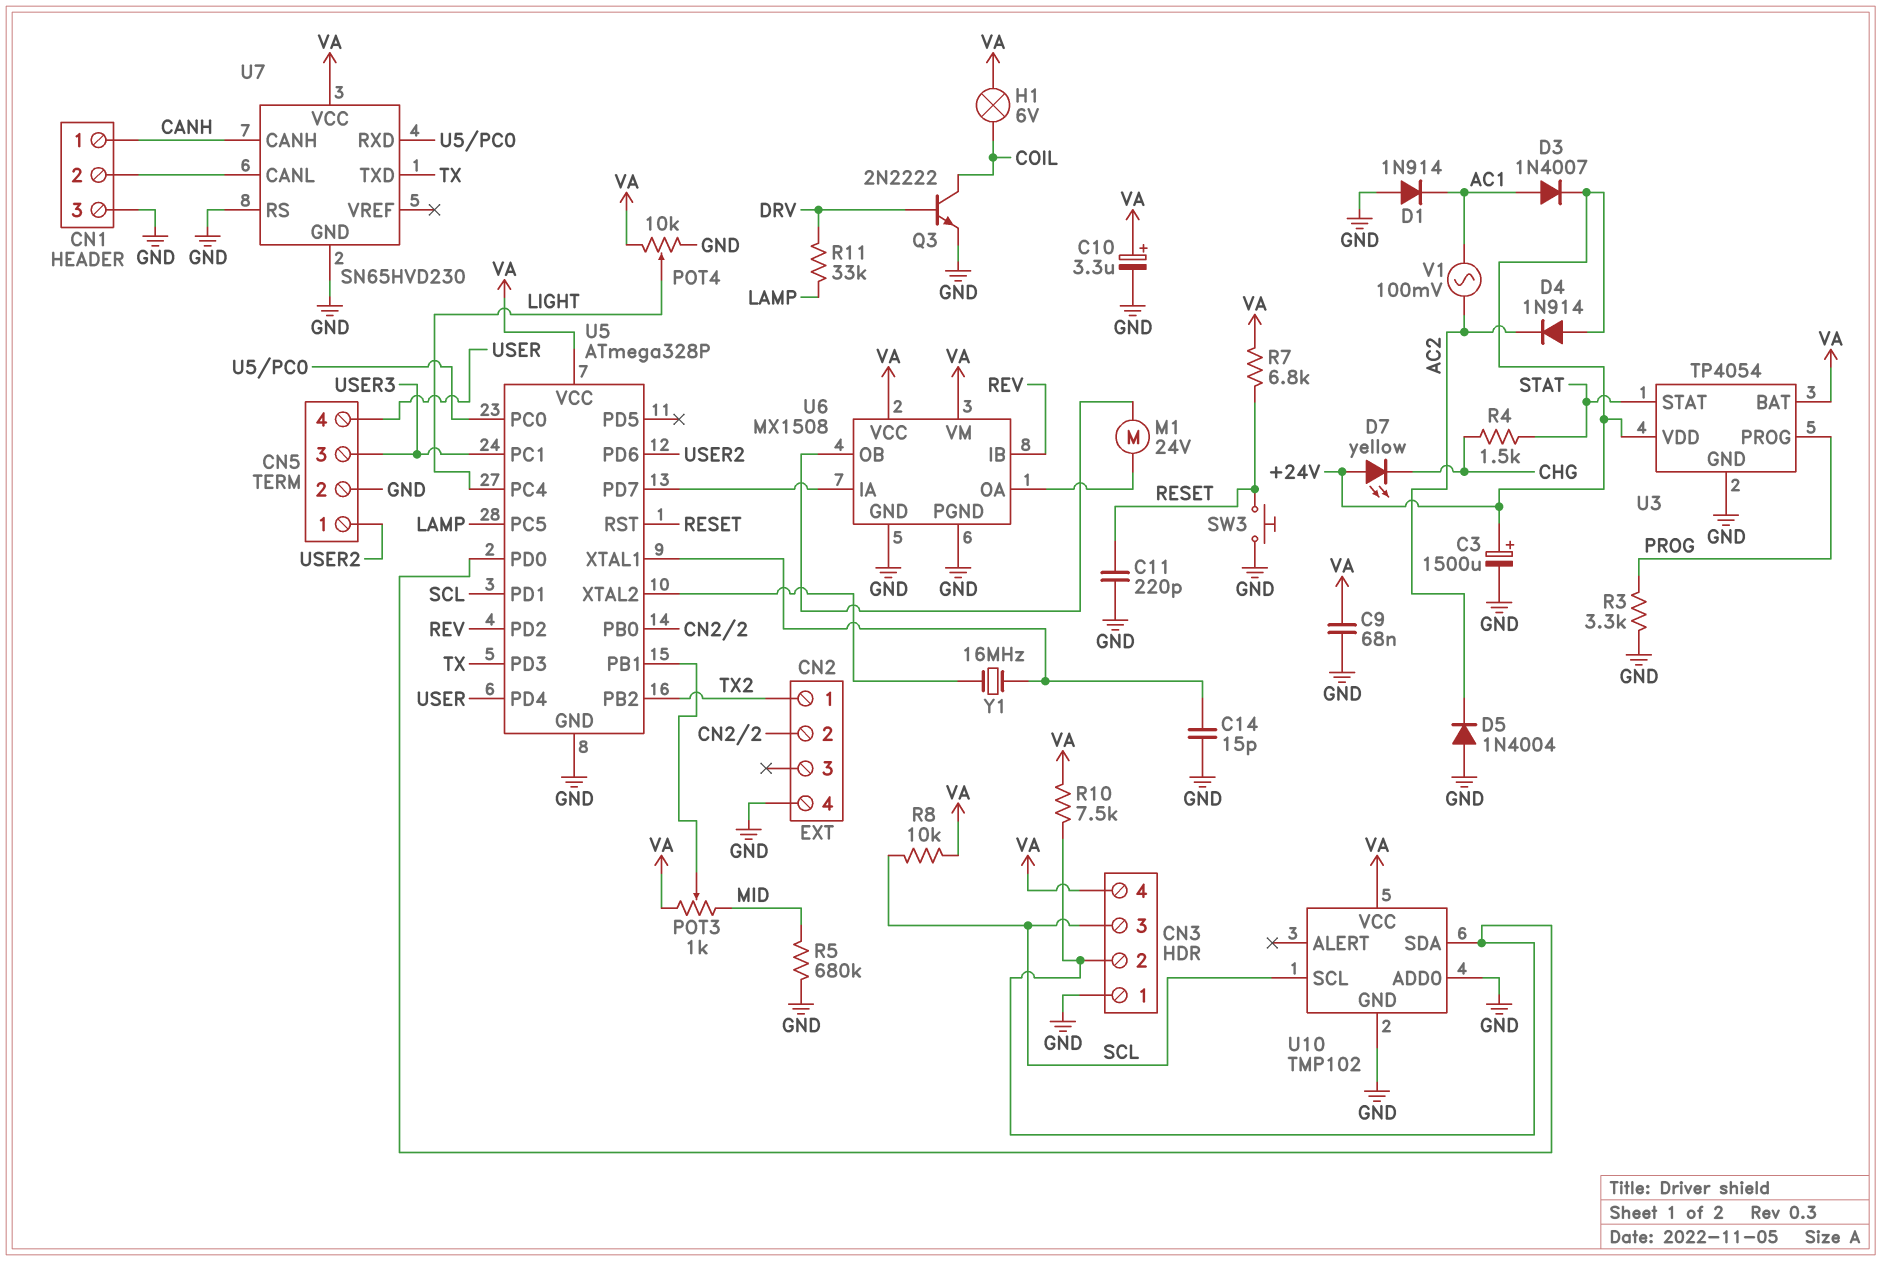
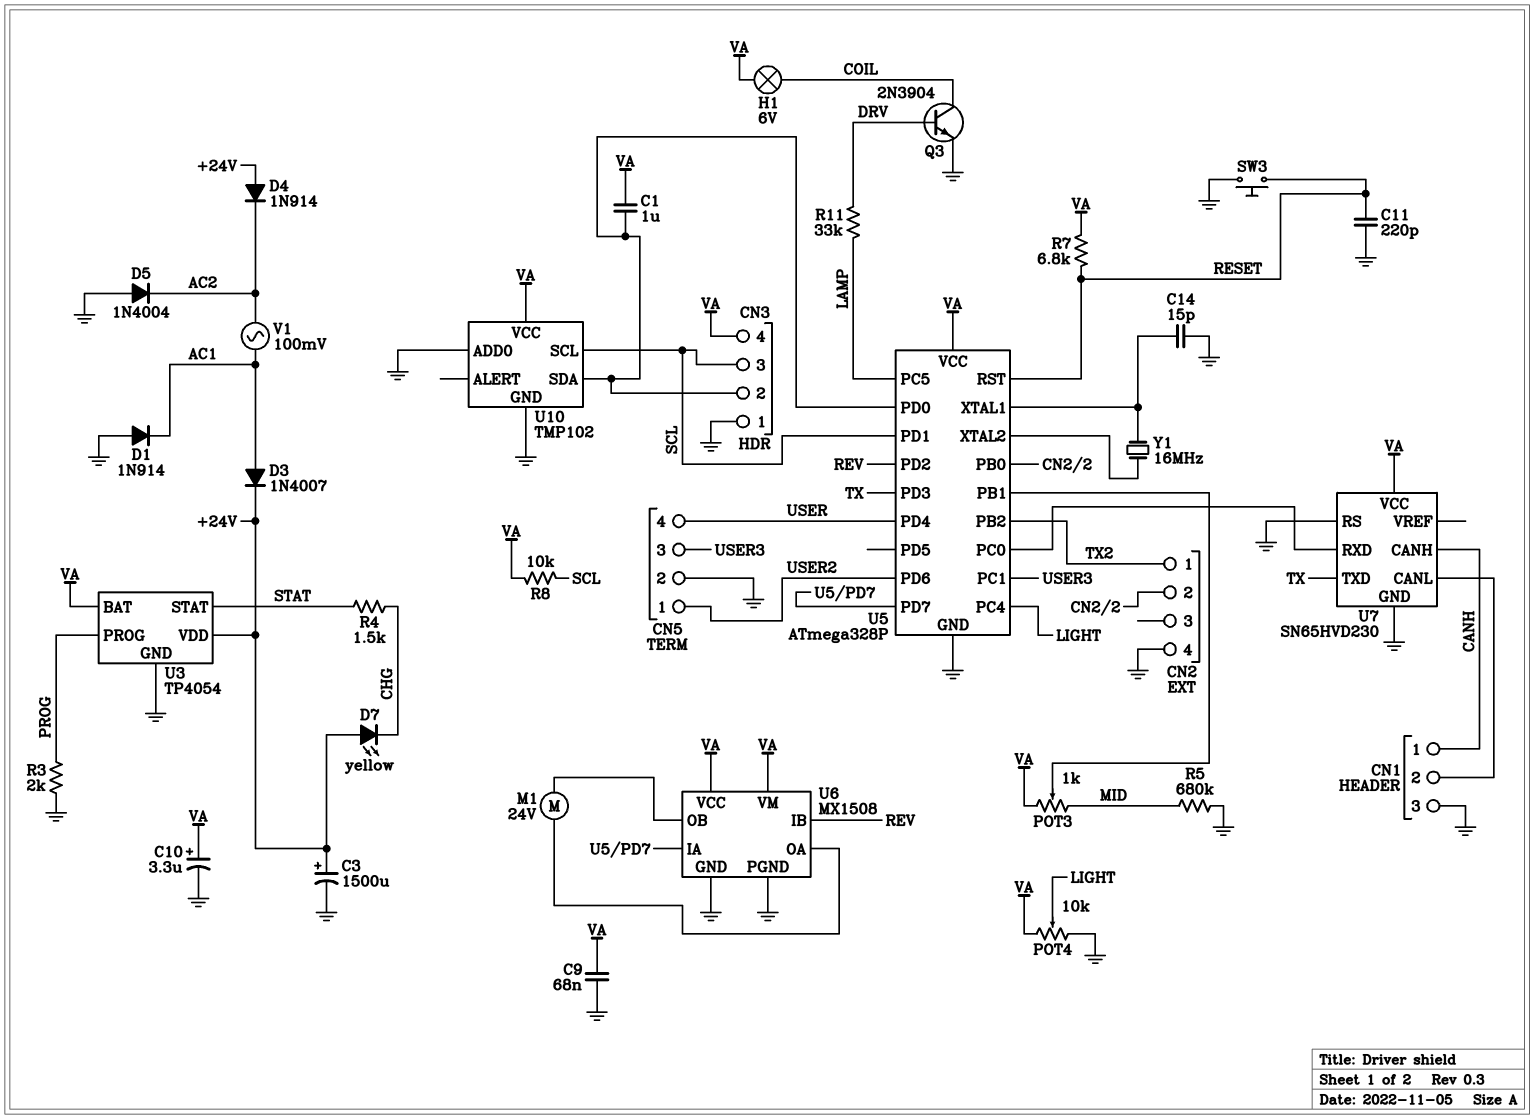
C1: none -> 1uF (CN3/2, VA)
Q3: NPN 2N2222 (B DRV, C COIL, E GND) -> NPN 2N3904 (B DRV, C COIL, E GND)
R3: 3.3k (GND, PROG) -> 2k (GND, PROG)
R10: 7.5k (CN3/2, VA) -> none

